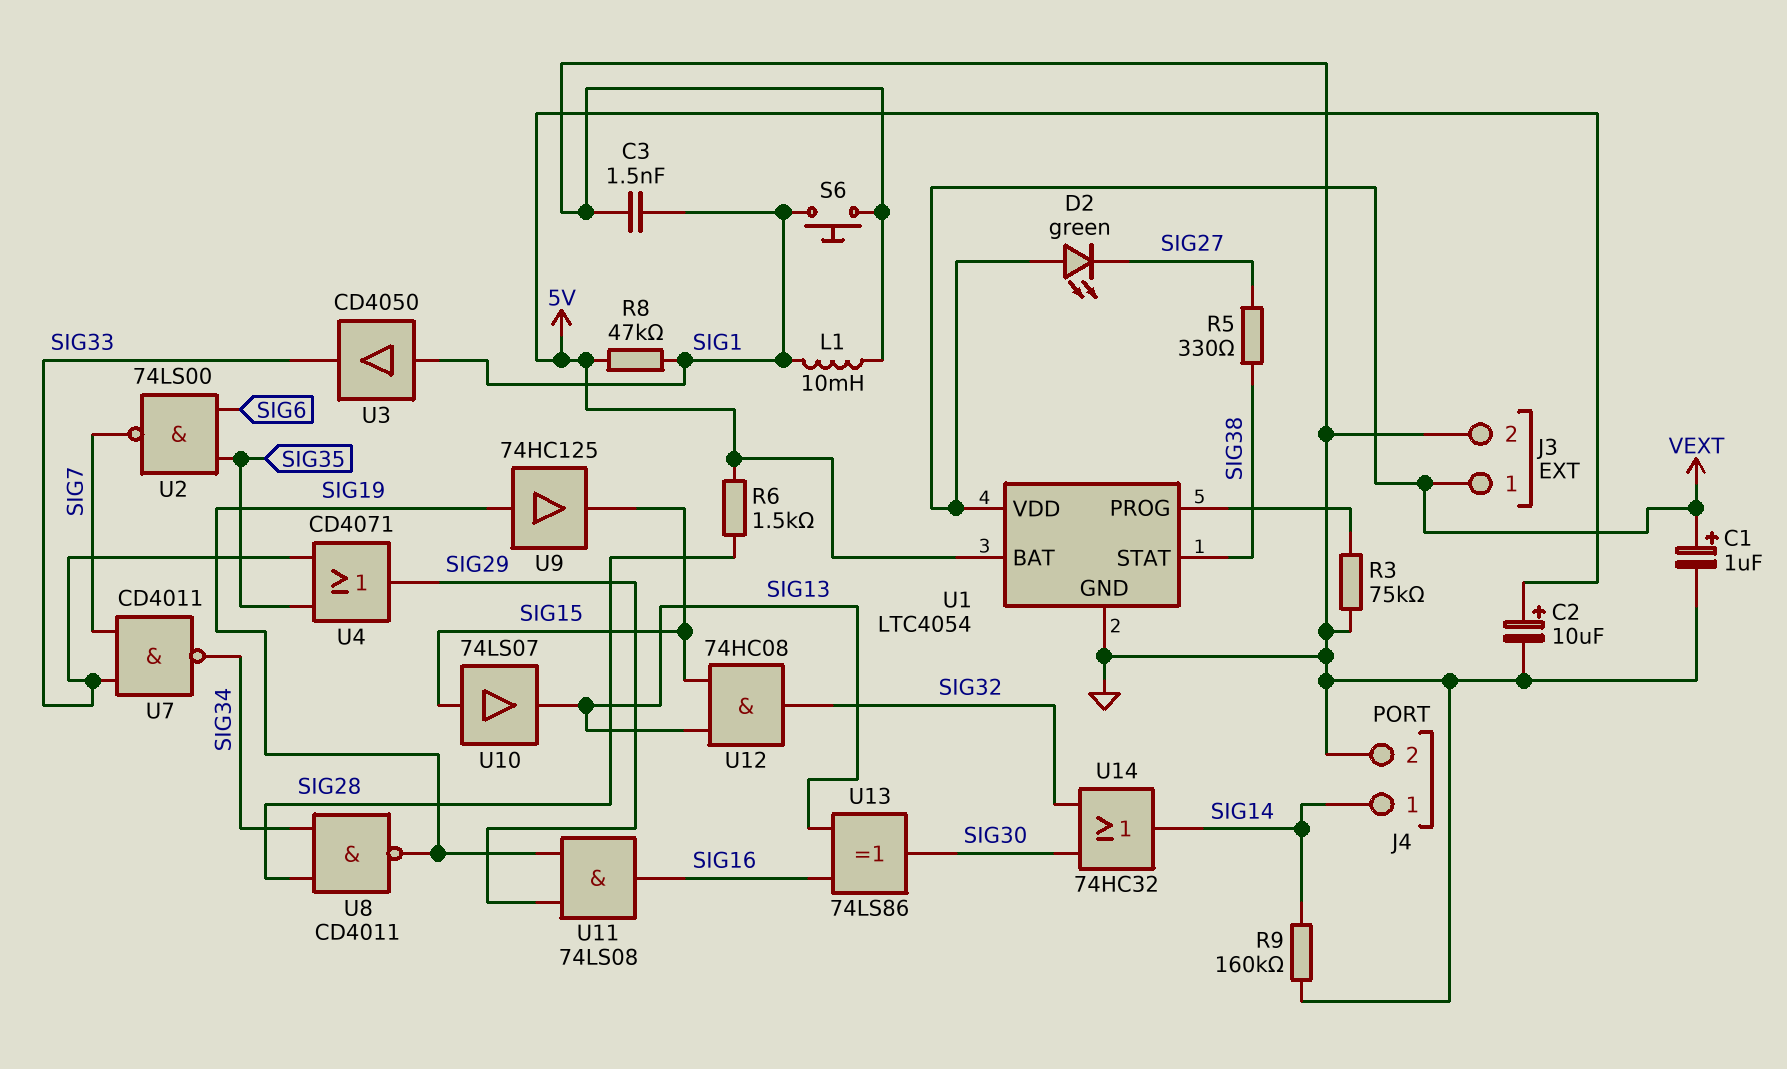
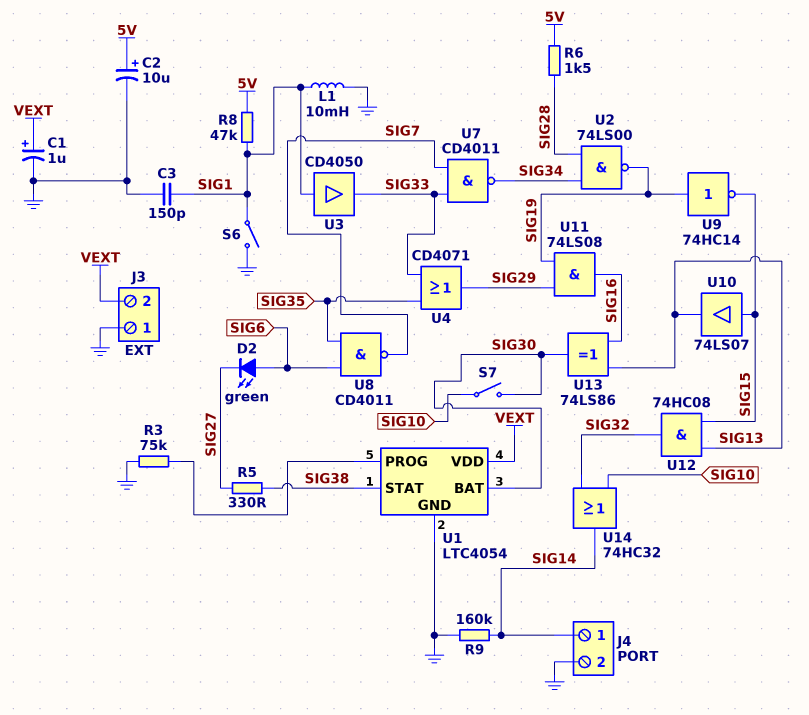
C3: 1.5nF (GND, SIG1) -> 150pF (GND, SIG1)
D2: LED green (A VEXT, K SIG27) -> LED green (A SIG6, K SIG27)
J3 pin 1: VEXT -> GND
J3 pin 2: GND -> VEXT
S6: button (GND, SIG1) -> switch (GND, SIG1)
S7: none -> switch (SIG10, SIG30)
U1 pin BAT: 5V -> SIG30
U2: NAND 74LS00 (in SIG6, in SIG35, out SIG7) -> NAND 74LS00 (in SIG28, in SIG34, out SIG19)
U8: NAND CD4011 (in SIG28, in SIG34, out SIG19) -> NAND CD4011 (in SIG6, in SIG35, out SIG7)
U9: buffer 74HC125 (in SIG19, out SIG15) -> NOT 74HC14 (in SIG19, out SIG15)
U14: OR 74HC32 (in SIG30, in SIG32, out SIG14) -> OR 74HC32 (in SIG10, in SIG32, out SIG14)

